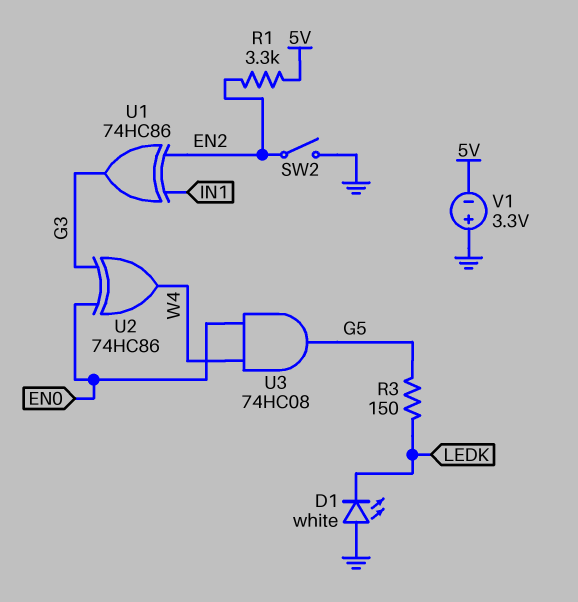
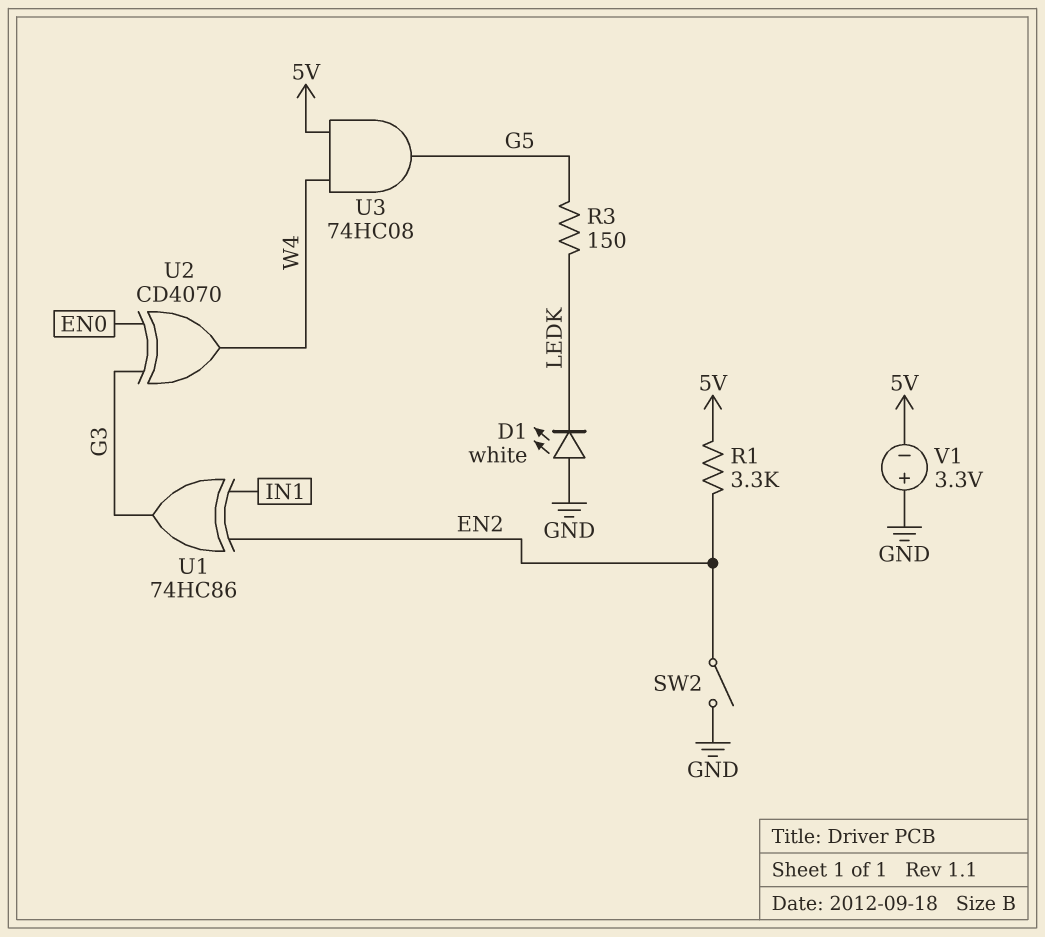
U2: XOR 74HC86 (in EN0, in G3, out W4) -> XOR CD4070 (in EN0, in G3, out W4)
U3: AND 74HC08 (in EN0, in W4, out G5) -> AND 74HC08 (in 5V, in W4, out G5)

